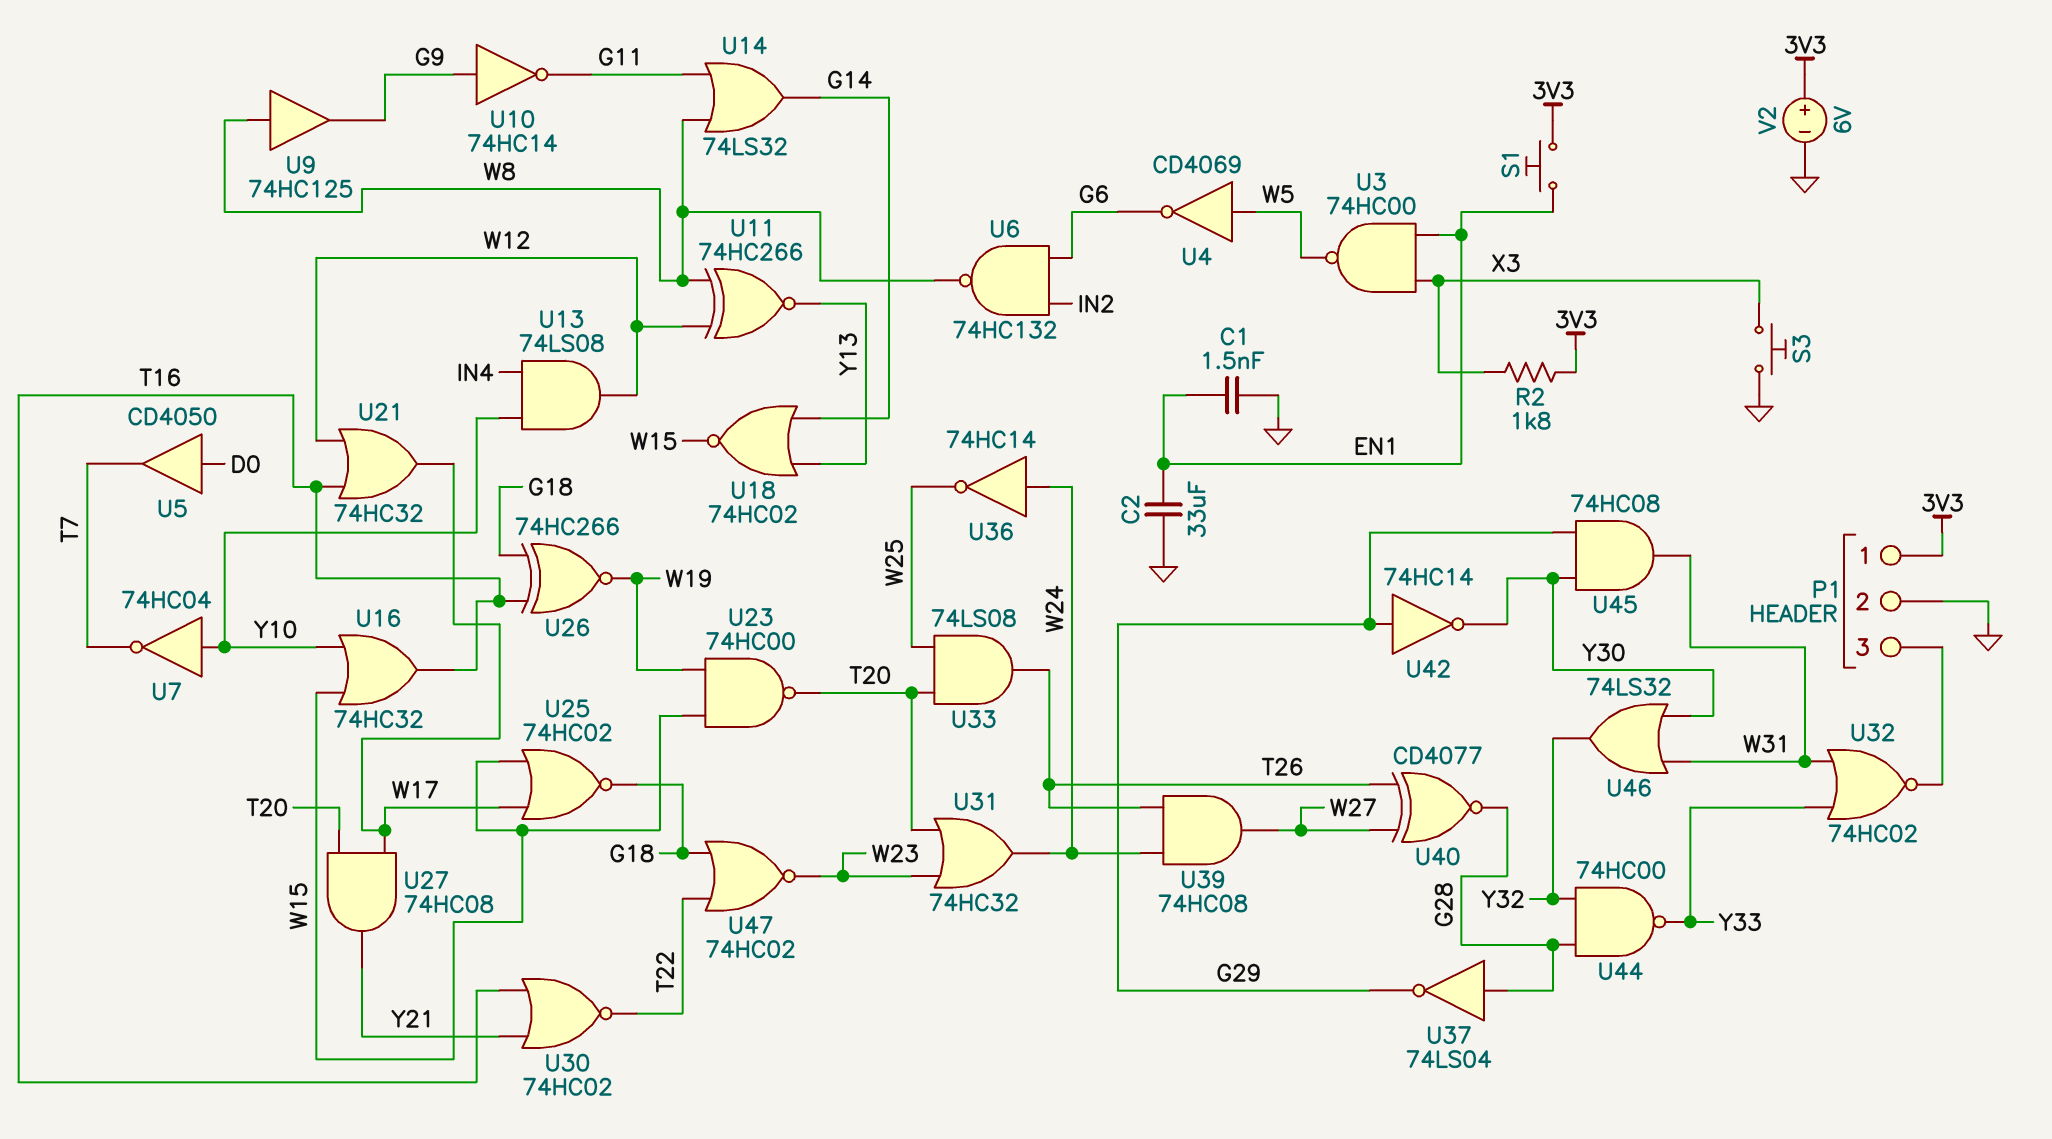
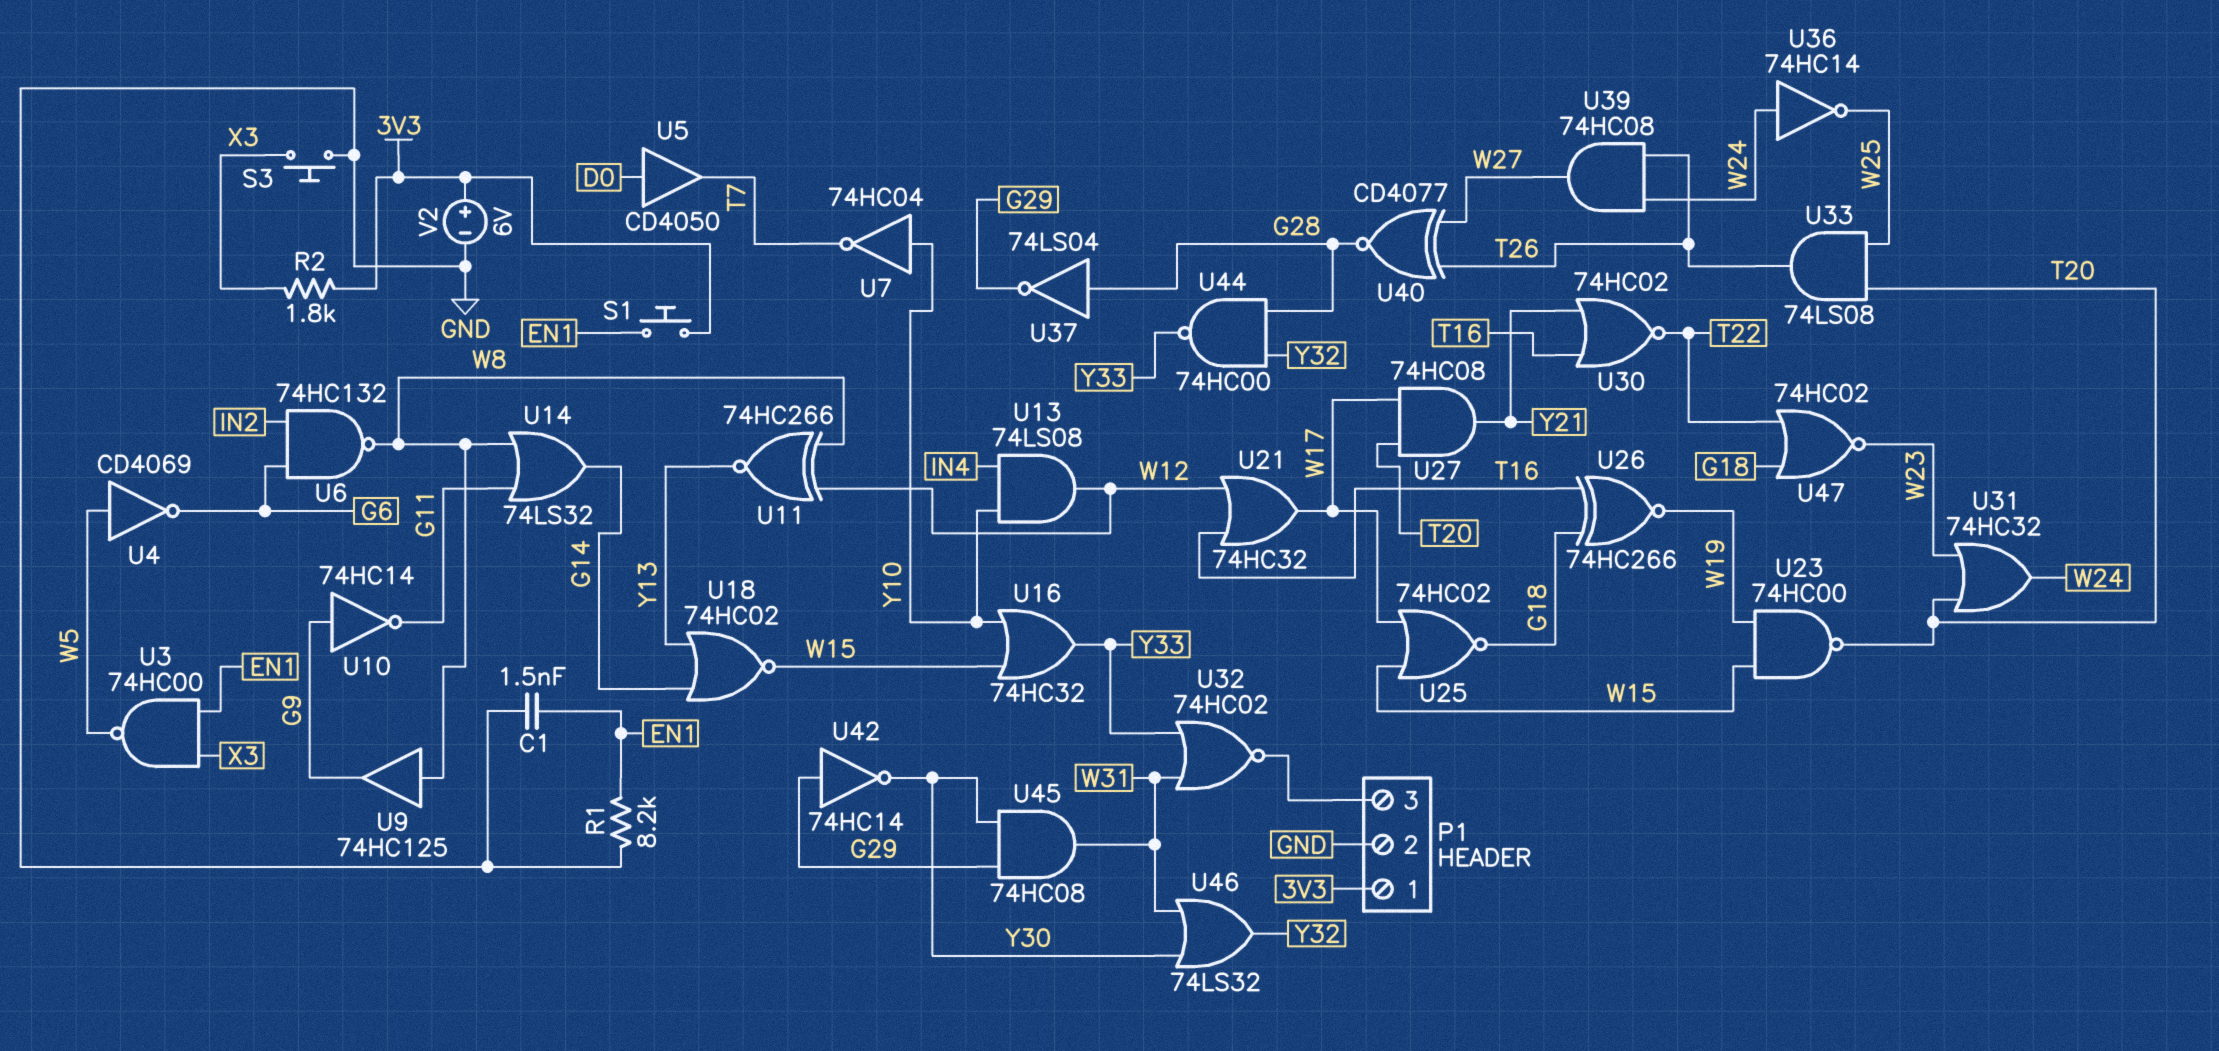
C2: 33uF (EN1, GND) -> none
R1: none -> 8.2k (EN1, GND)
U16: OR 74HC32 (in W15, in Y10, out T16) -> OR 74HC32 (in W15, in Y10, out Y33)

